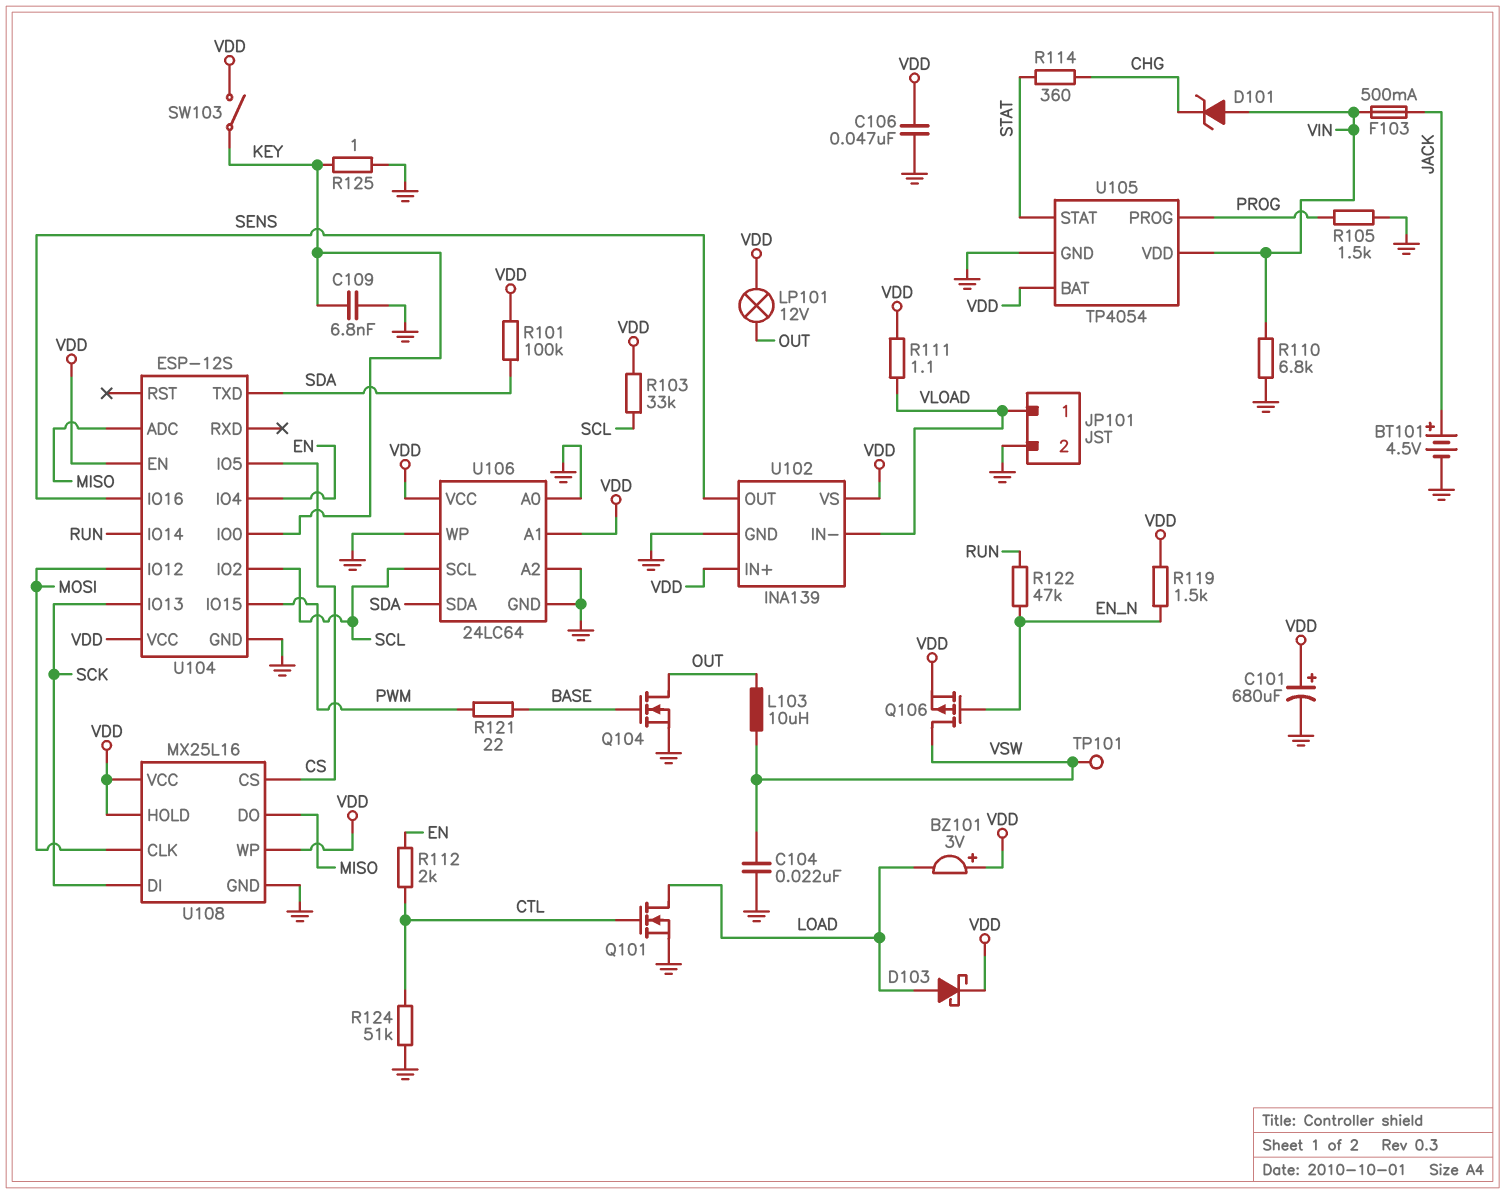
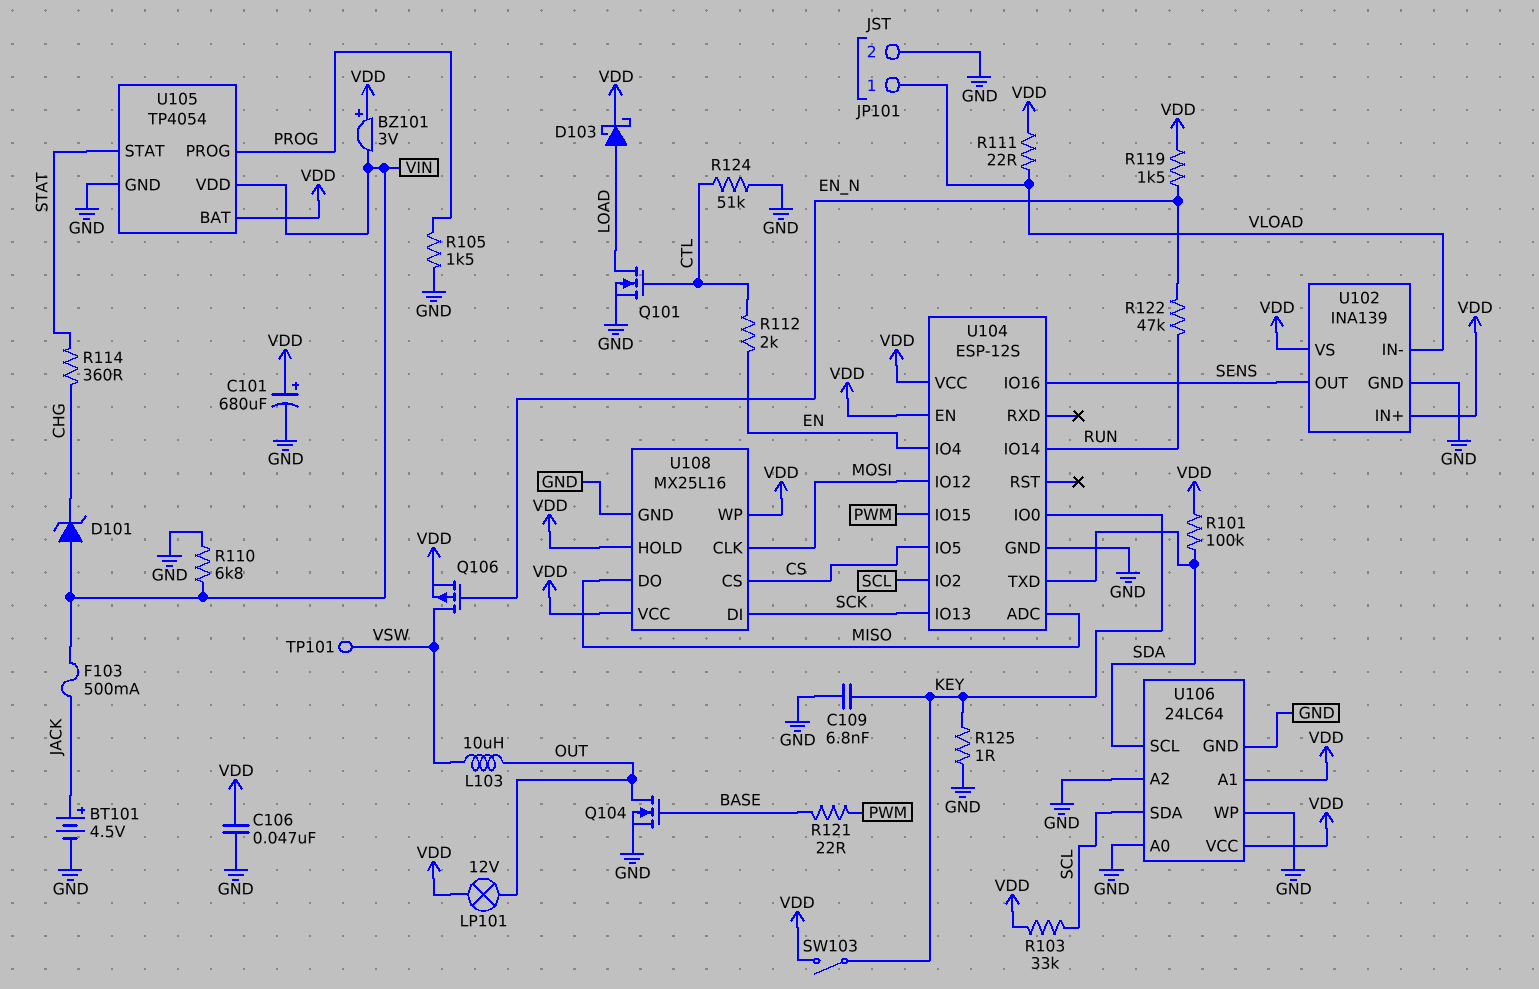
BZ101: buzzer 3V (plus VDD, minus LOAD) -> buzzer 3V (plus VDD, minus VIN)
C104: 22nF (GND, VSW) -> none
R111: 1.1 (VDD, VLOAD) -> 22 (VDD, VLOAD)
U106 pin SCL: SCL -> SDA
U106 pin SDA: SDA -> SCL

